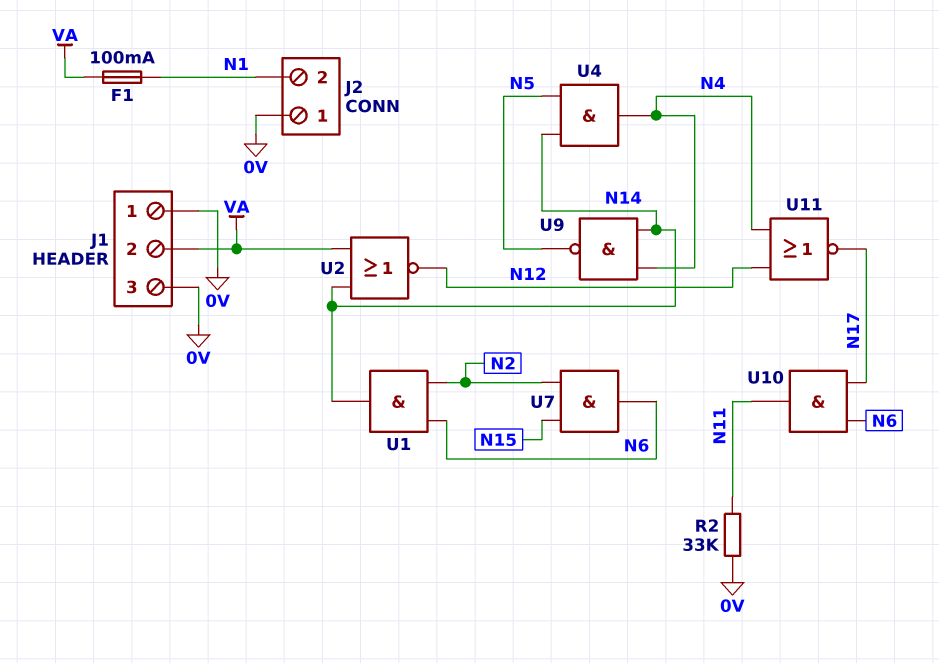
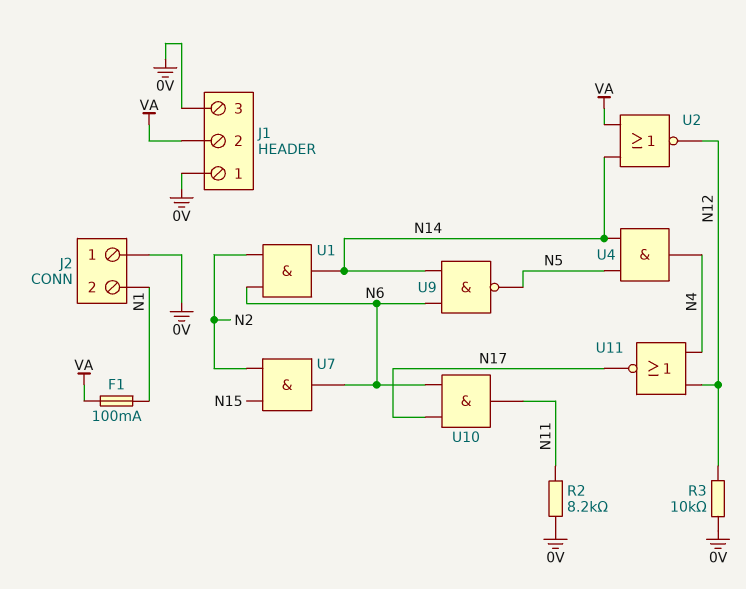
R2: 33k (0V, N11) -> 8.2k (0V, N11)
R3: none -> 10k (0V, N12)
U9: NAND (in N4, in N14, out N5) -> NAND (in N6, in N14, out N5)

